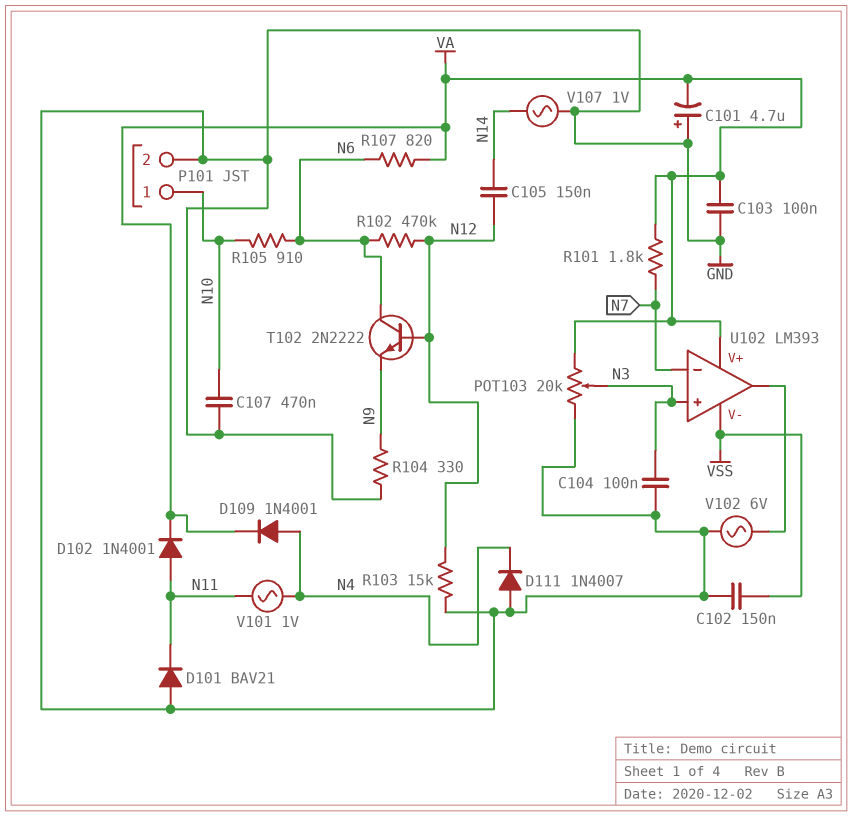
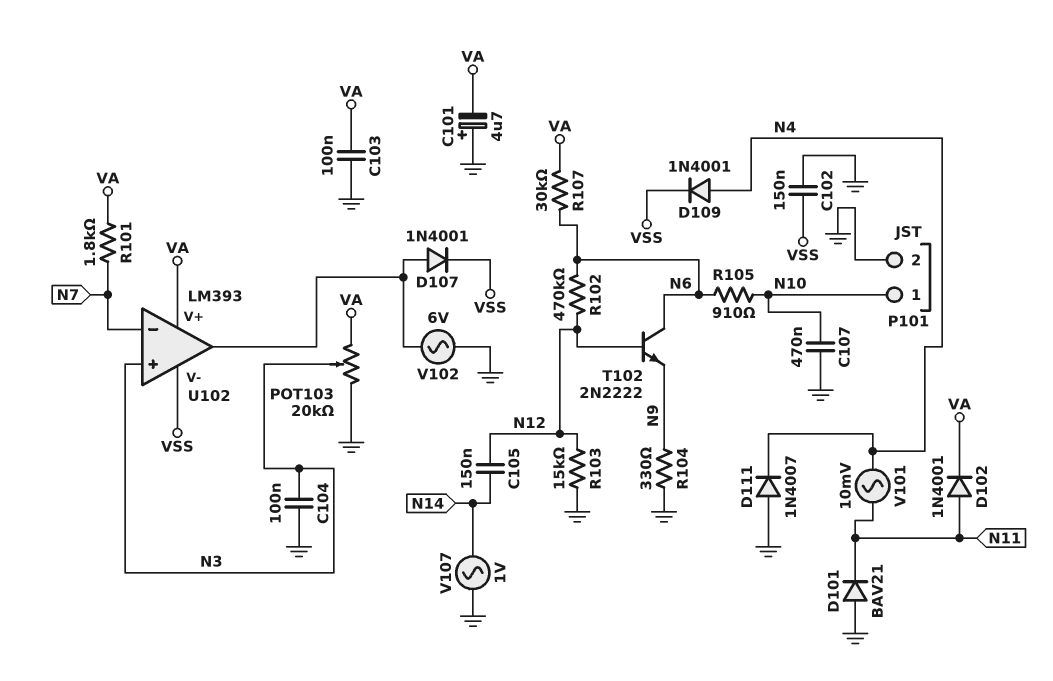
D107: none -> diode 1N4001 (A U102/out, K VSS)
D109: diode 1N4001 (A N4, K VA) -> diode 1N4001 (A N4, K VSS)
R107: 820 (N6, VA) -> 30k (N6, VA)
V101: AC 1V (N4, N11) -> AC 10mV (N4, N11)

